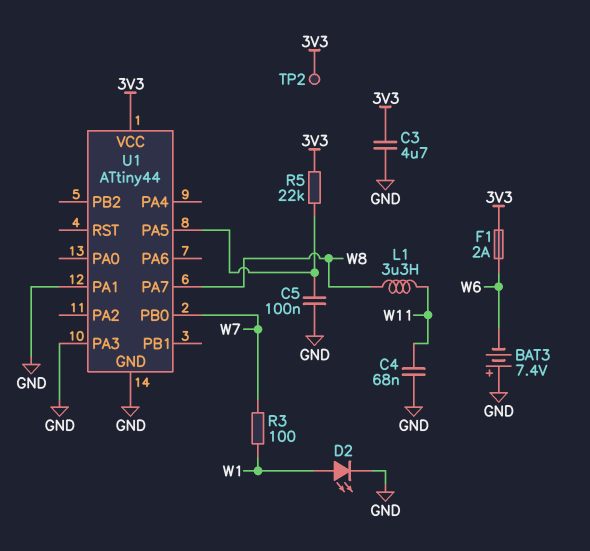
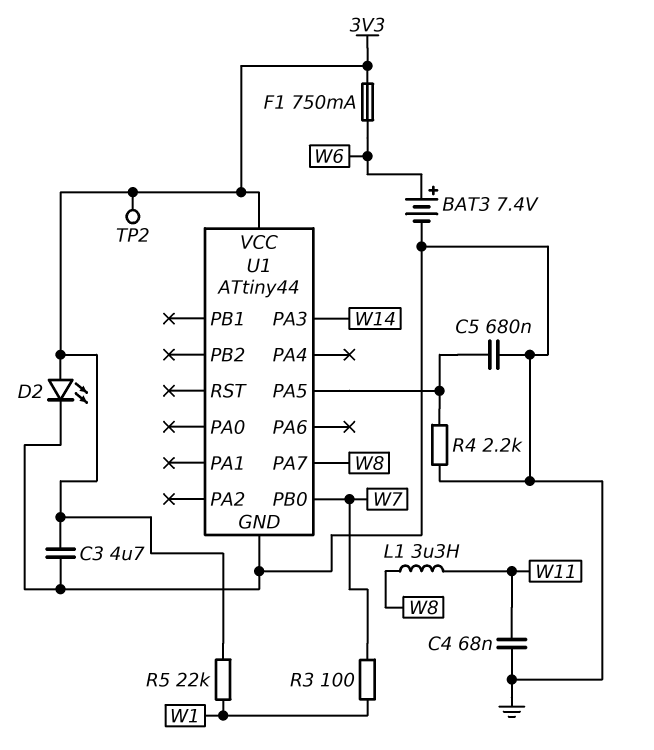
BAT3: 7.4V (plus GND, minus W6) -> 7.4V (plus W6, minus GND)
C5: 100nF (GND, U1/PA5) -> 680nF (GND, U1/PA5)
D2: LED (A W1, K GND) -> LED (A 3V3, K GND)
F1: 2A (3V3, W6) -> 750mA (3V3, W6)
R4: none -> 2.2k (GND, U1/PA5)
R5: 22k (3V3, U1/PA5) -> 22k (3V3, W1)
U1 pin PA1: GND -> none
U1 pin PA3: GND -> W14

